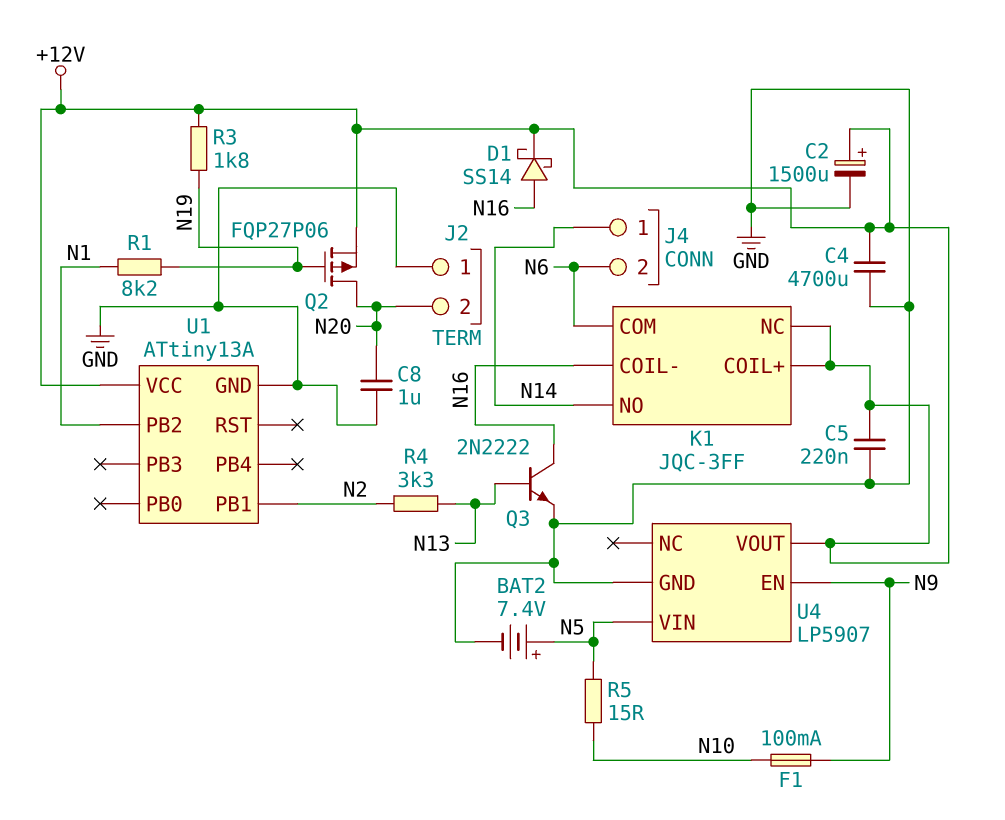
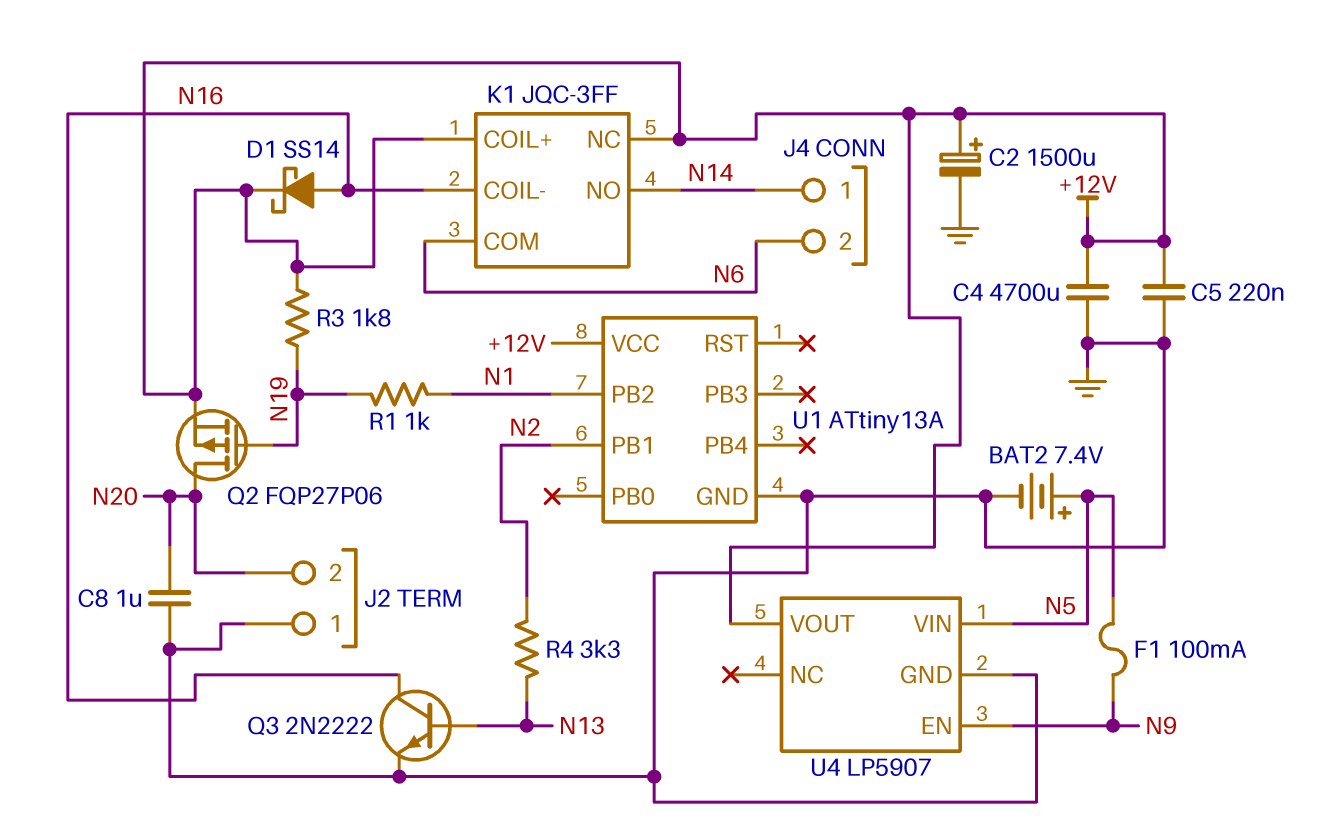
F1: 100mA (N9, N10) -> 100mA (N5, N9)
R1: 8.2k (N1, N19) -> 1k (N1, N19)
R5: 15 (N5, N10) -> none

